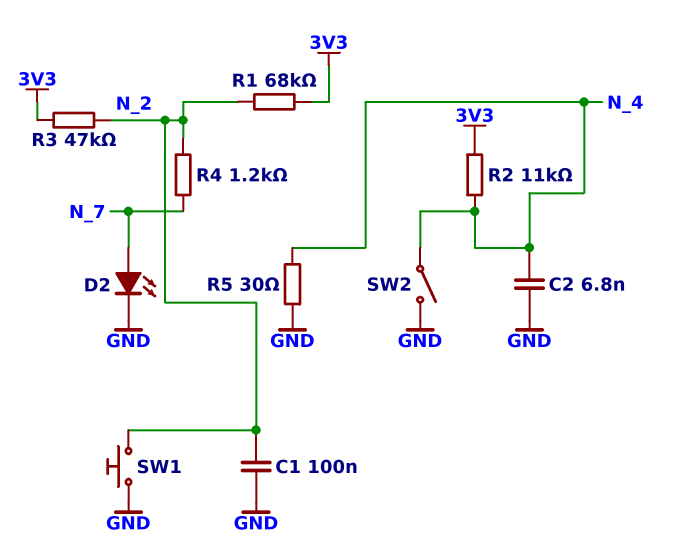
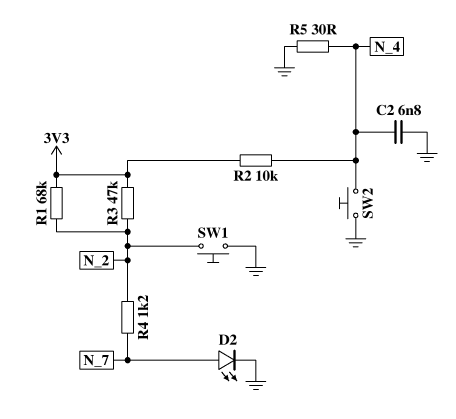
C1: 100nF (GND, N_2) -> none
R2: 11k (3V3, N_4) -> 10k (3V3, N_4)
SW2: switch (GND, N_4) -> button (GND, N_4)

